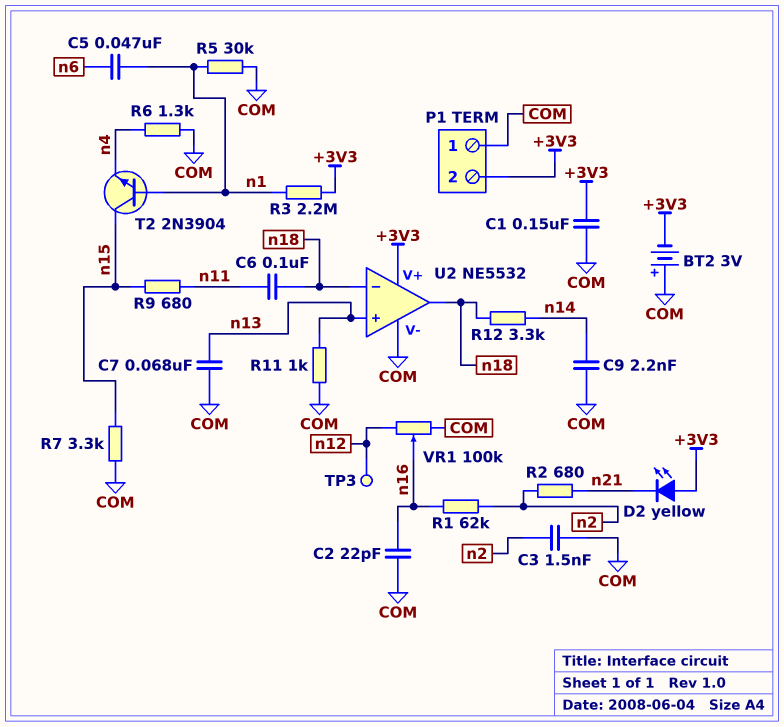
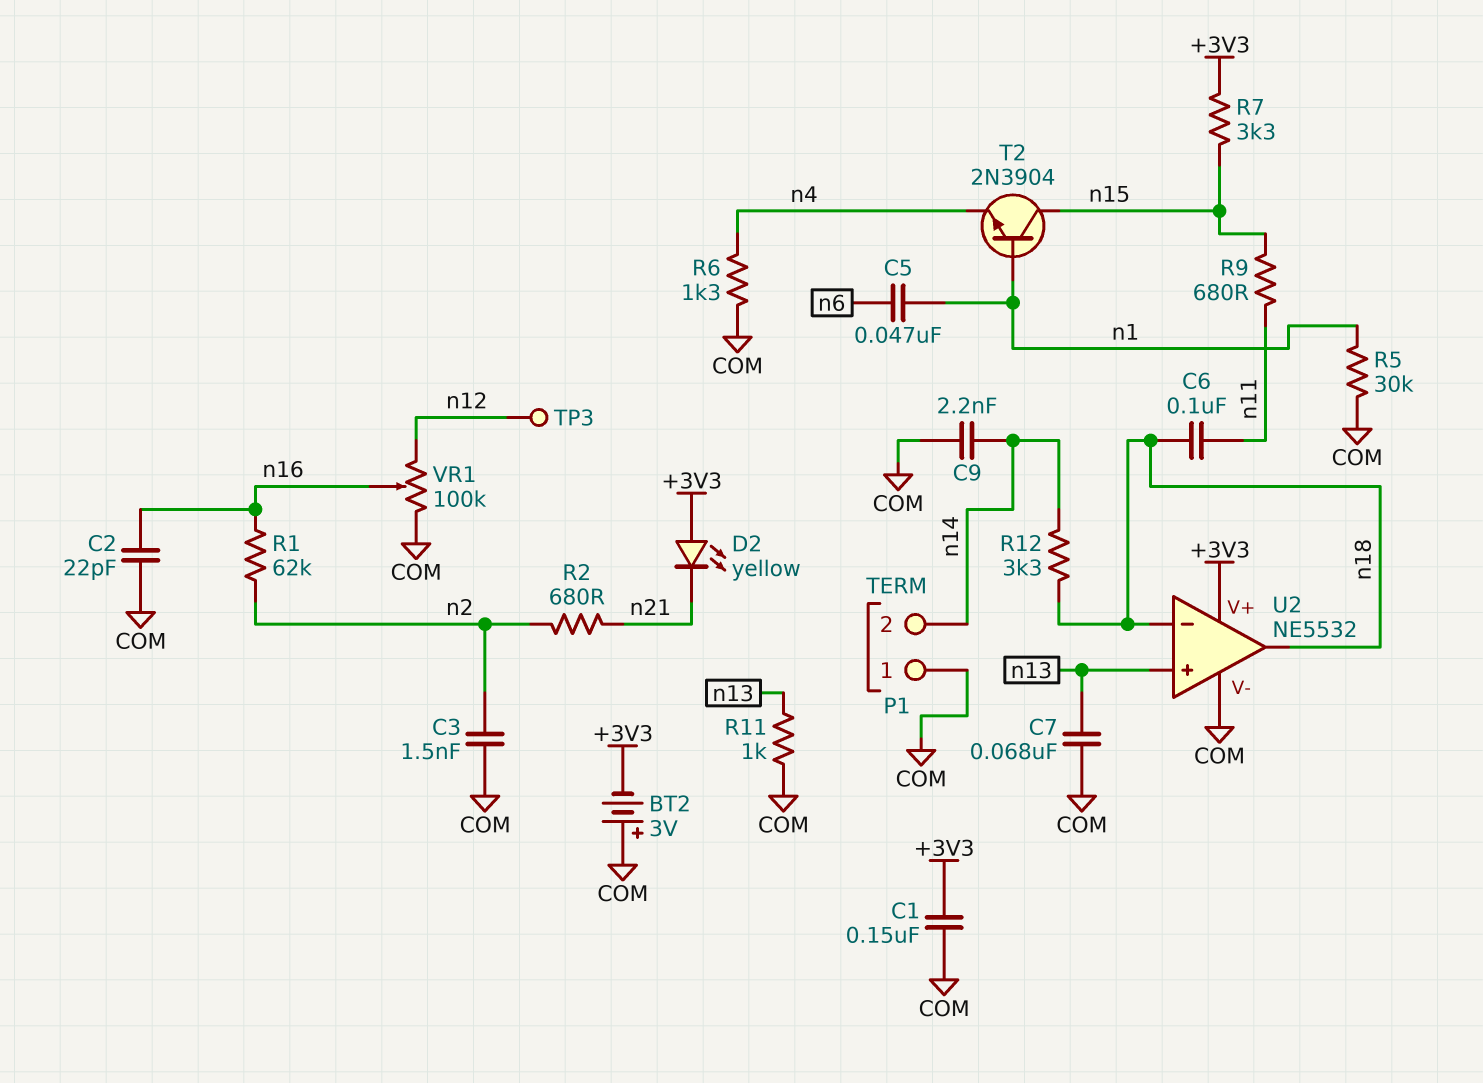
P1 pin 2: +3V3 -> n14
R3: 2.2M (+3V3, n1) -> none
R7: 3.3k (COM, n15) -> 3.3k (+3V3, n15)

